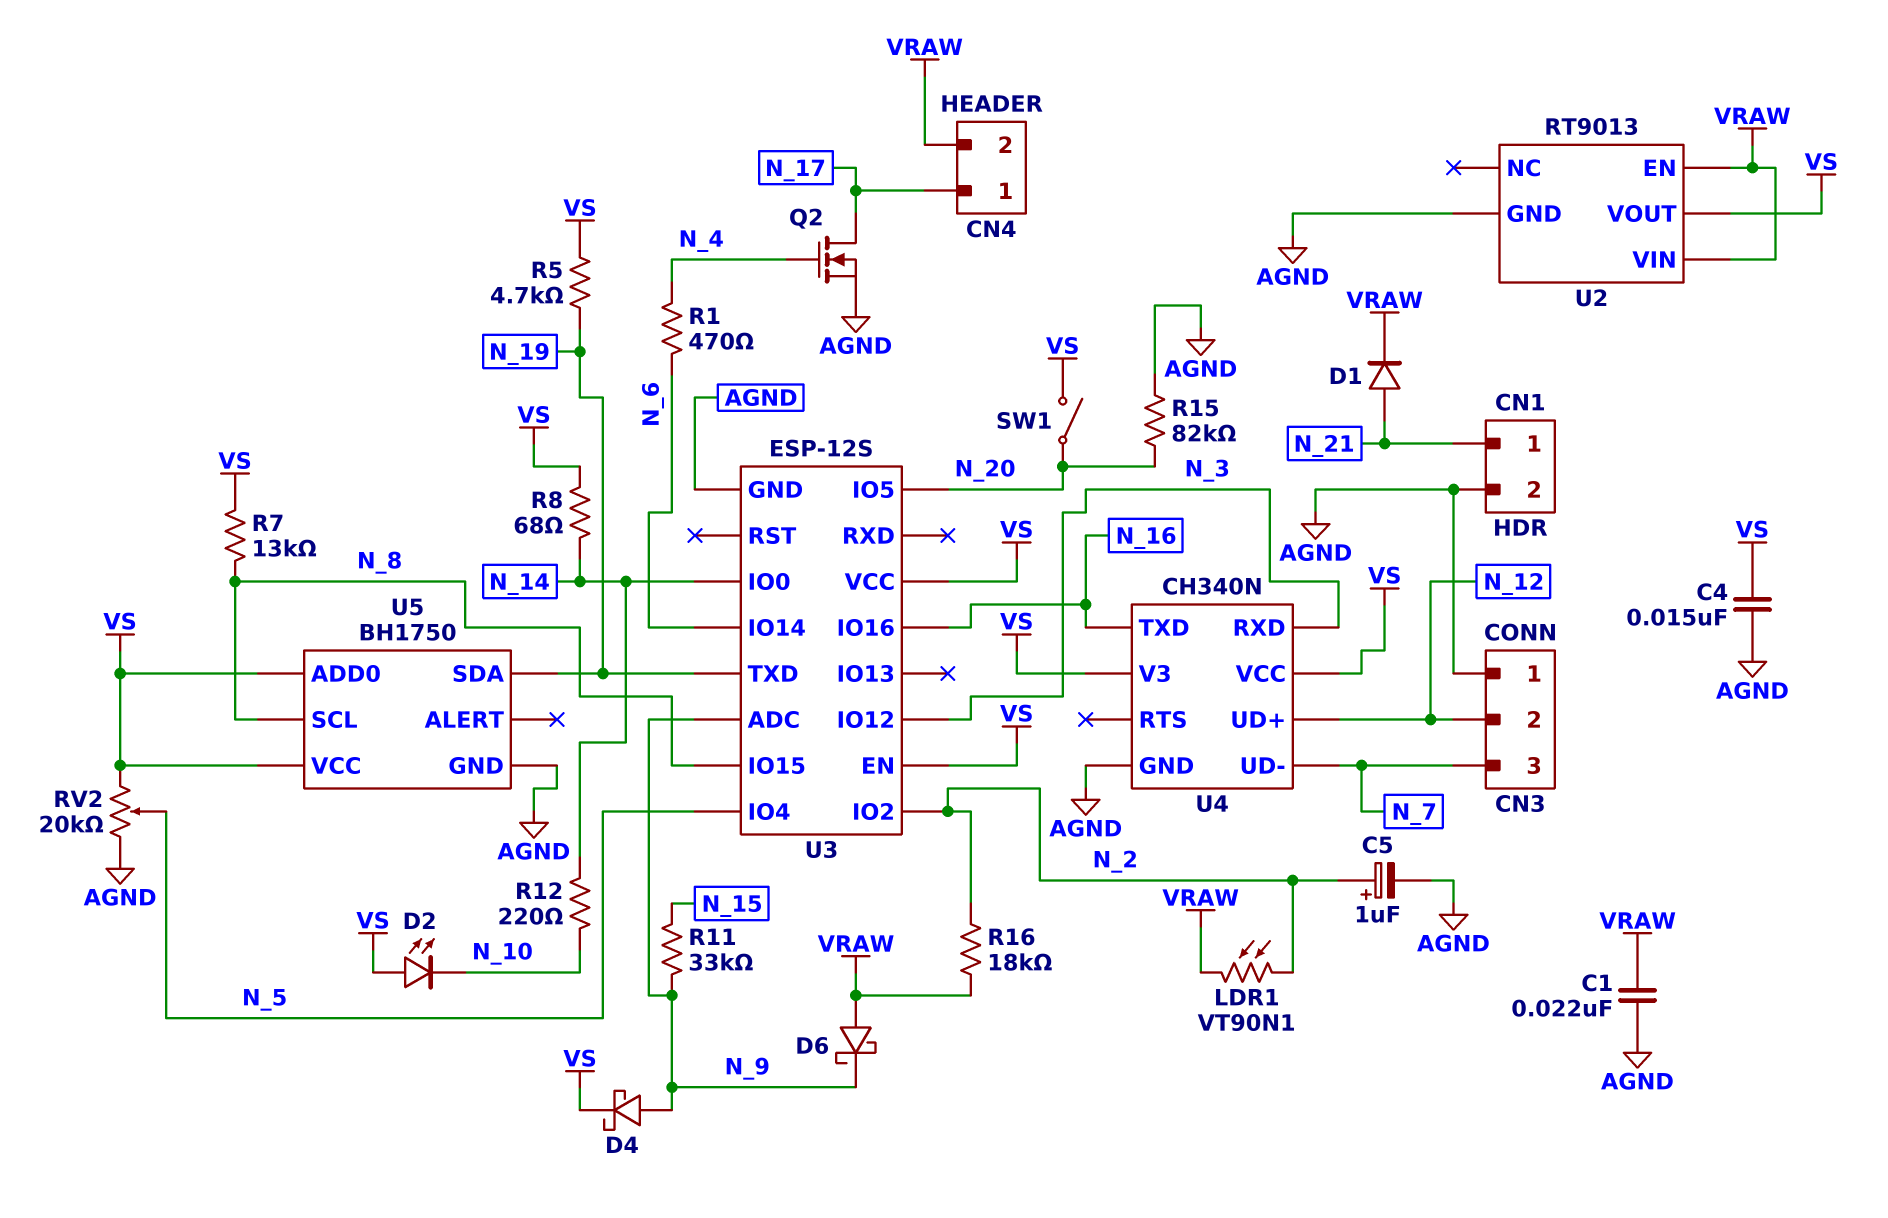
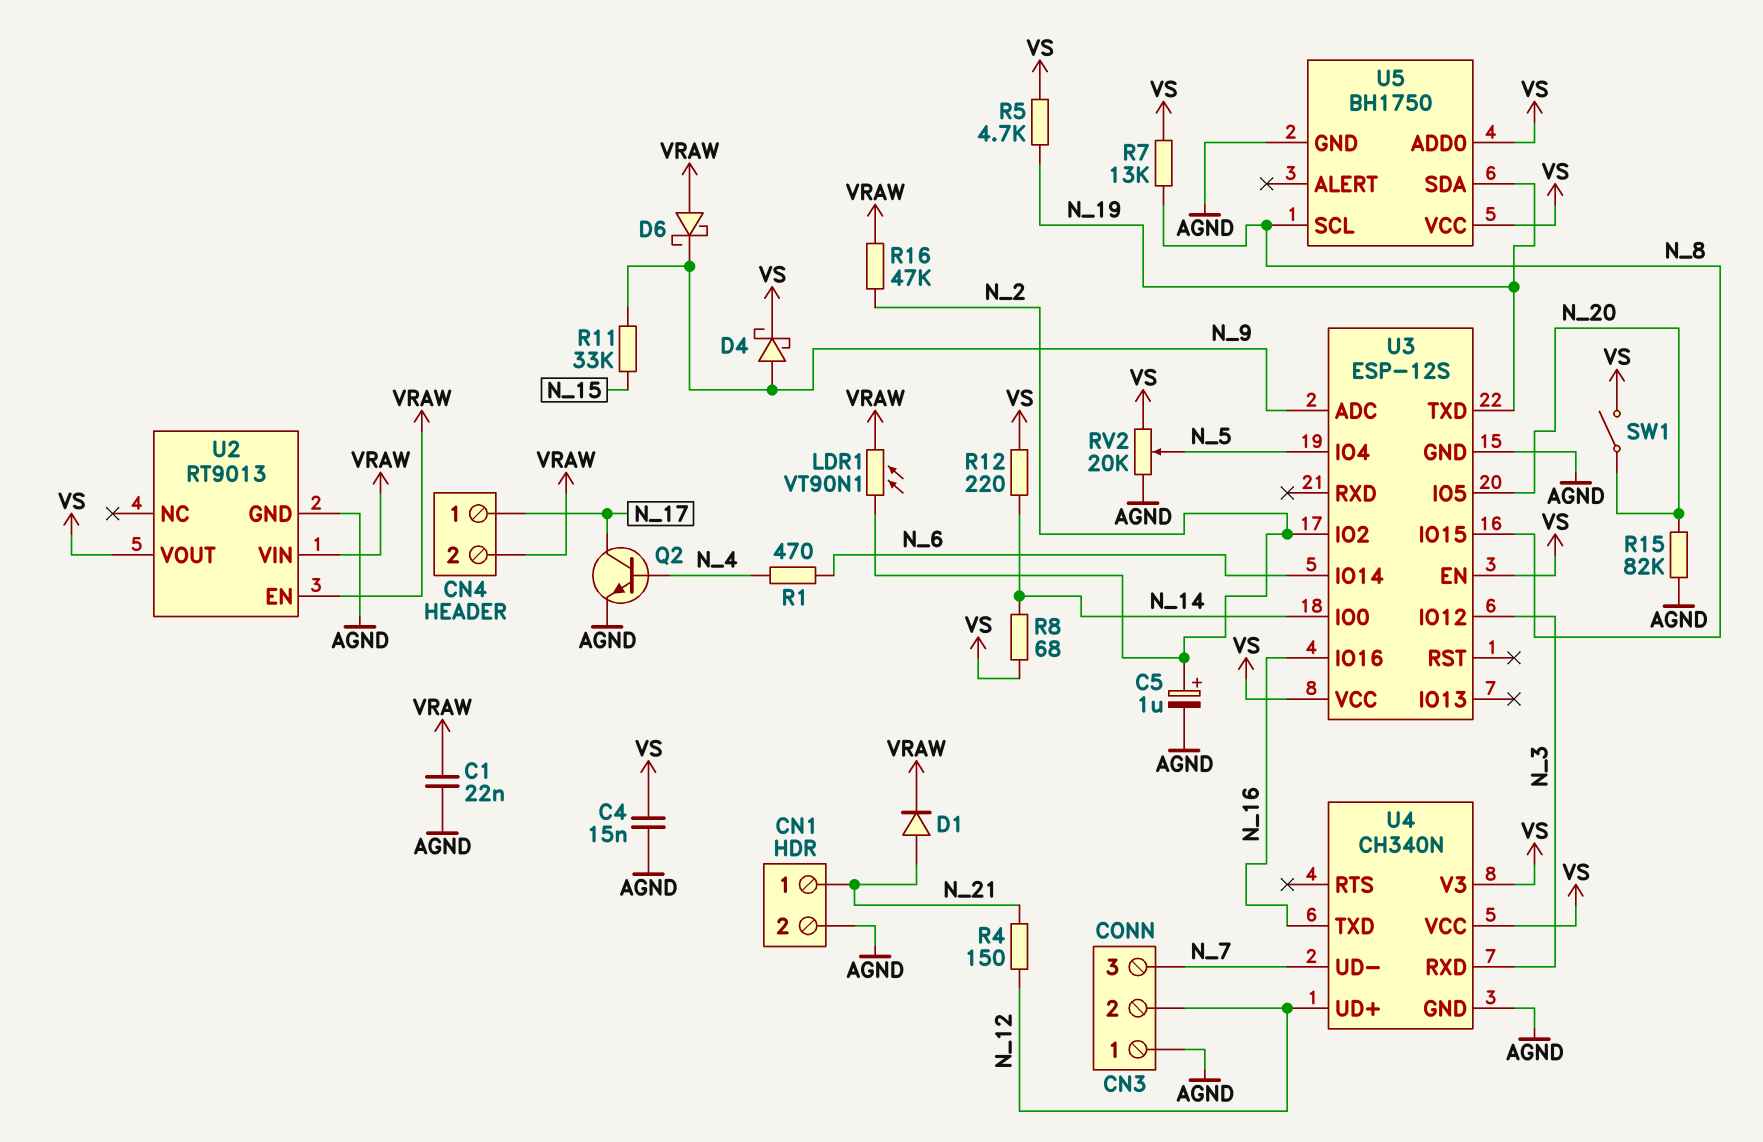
D2: LED (A VS, K N_10) -> none
Q2: NMOS (G N_4, D N_17, S AGND) -> NPN (B N_4, C N_17, E AGND)
R4: none -> 150 (N_12, N_21)
R12: 220 (N_10, N_14) -> 220 (N_14, VS)
R16: 18k (N_2, VRAW) -> 47k (N_2, VRAW)

